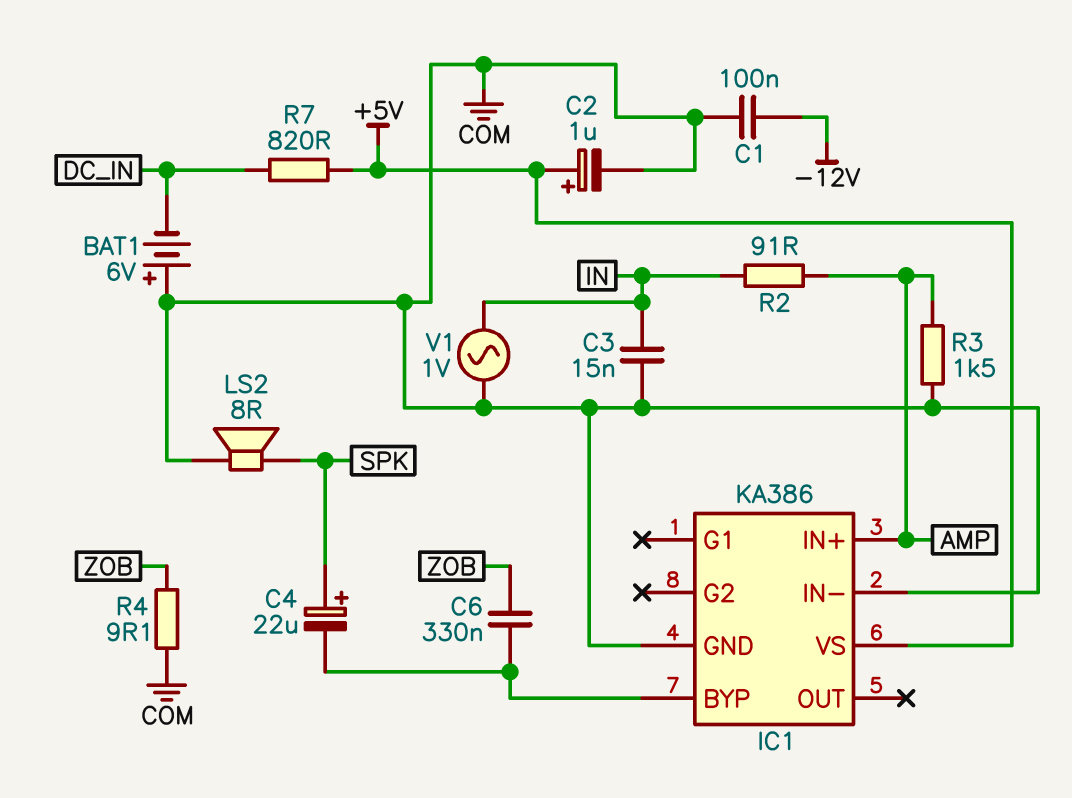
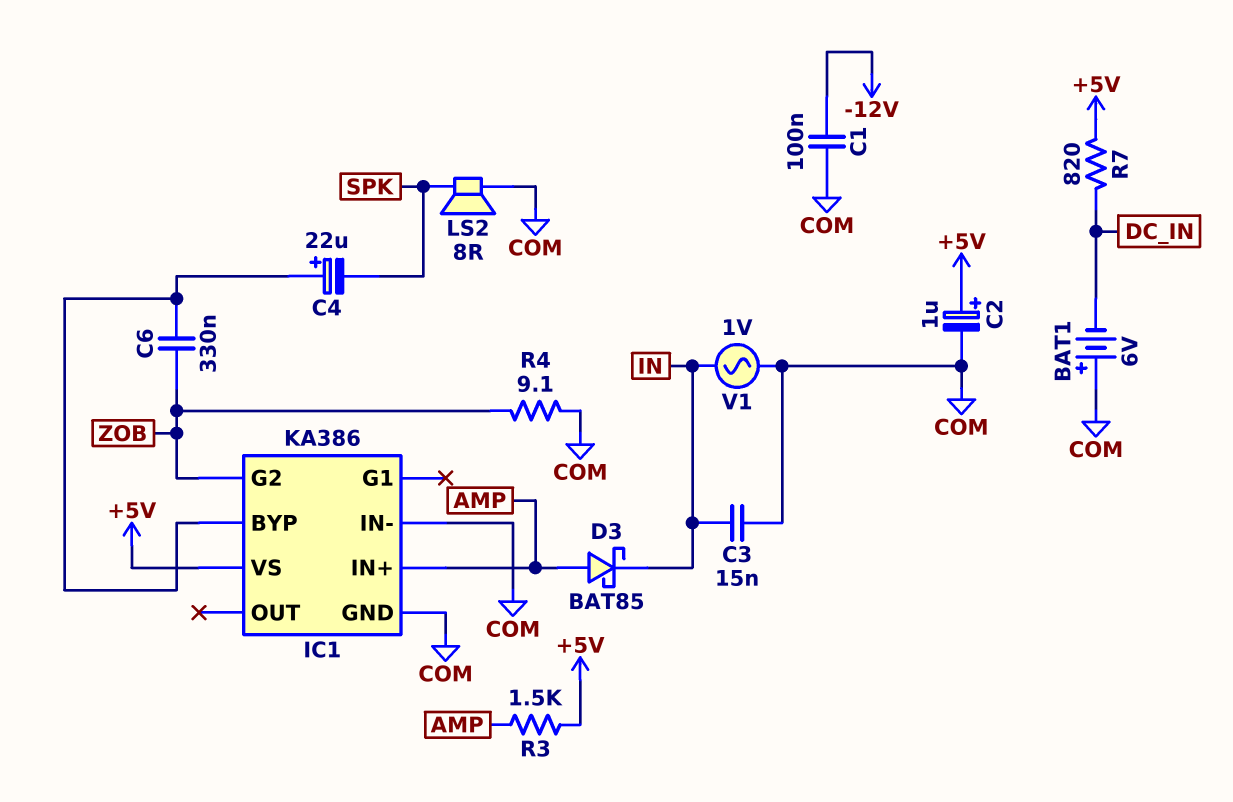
C4: 22uF (plus SPK, minus IC1/BYP) -> 22uF (plus IC1/BYP, minus SPK)
D3: none -> schottky BAT85 (A AMP, K IN)
IC1 pin G2: none -> ZOB
R2: 91 (AMP, IN) -> none
R3: 1.5k (AMP, COM) -> 1.5k (+5V, AMP)

